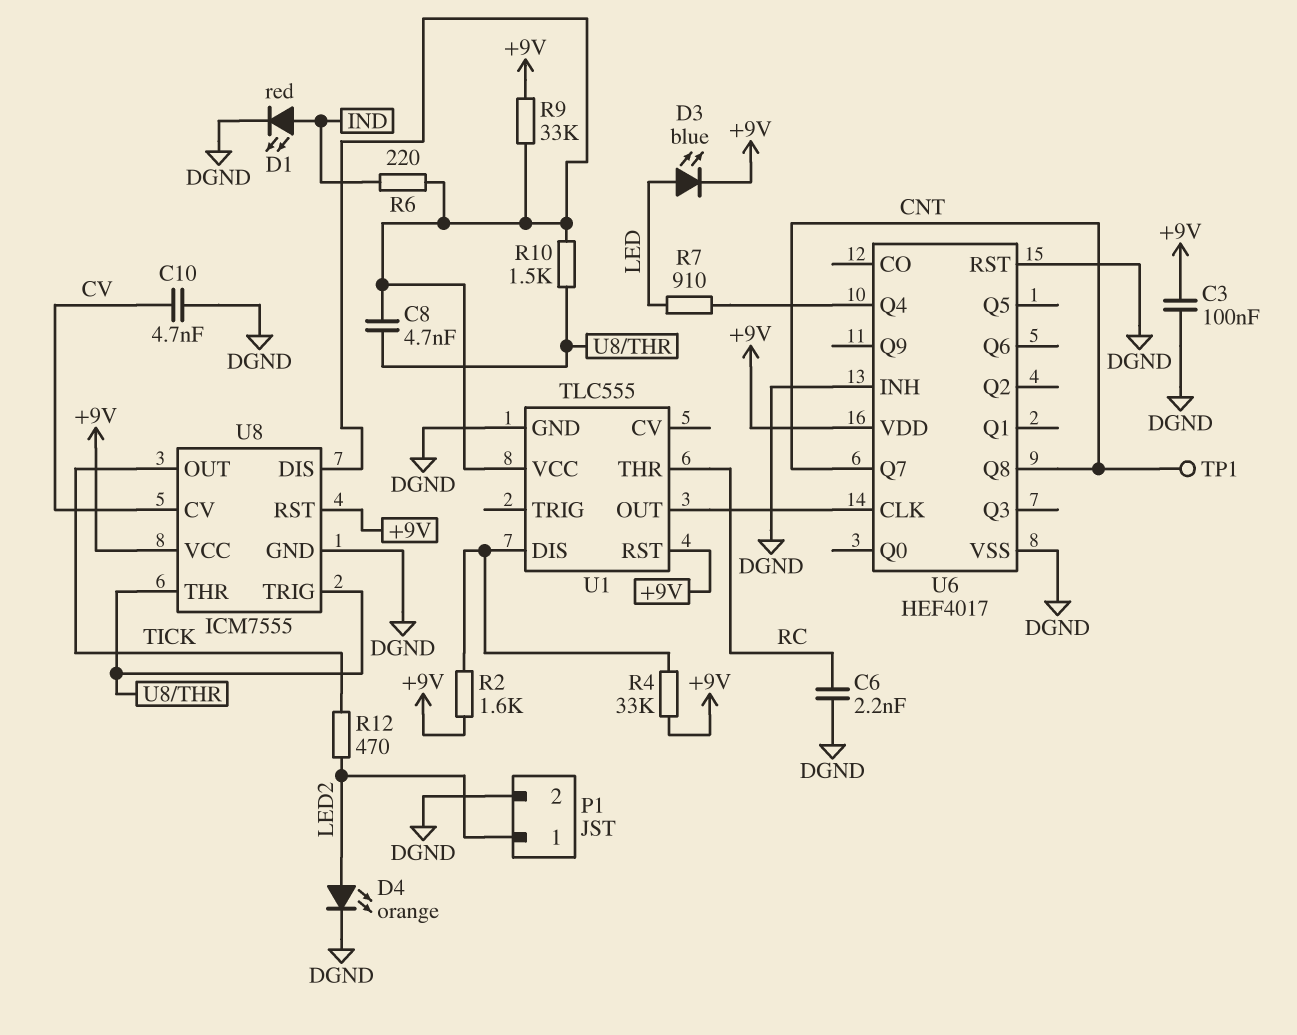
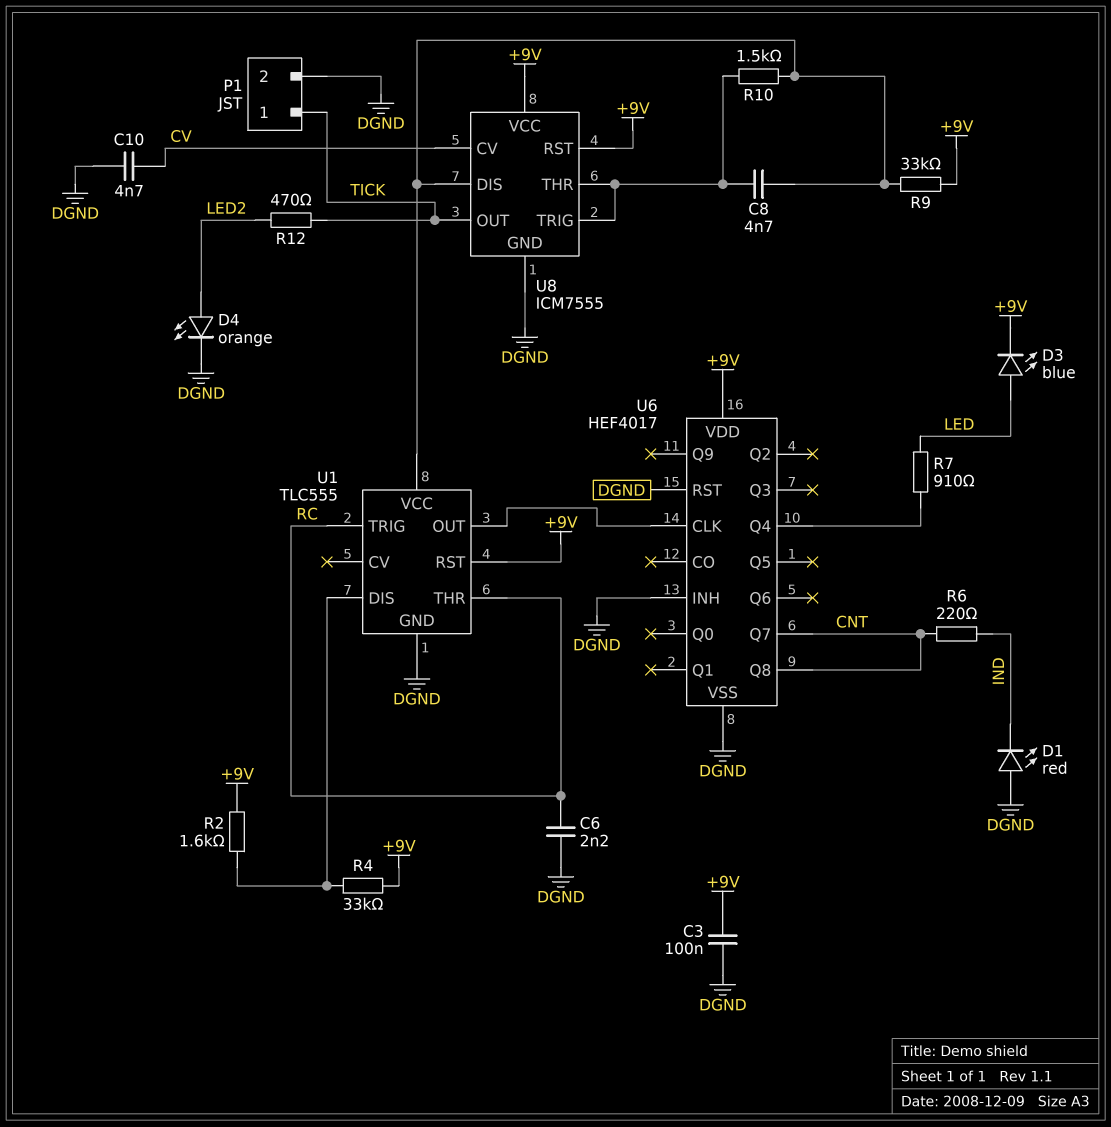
D1: LED red (A IND, K DGND) -> LED red (A DGND, K IND)
P1 pin 1: LED2 -> TICK
R6: 220 (IND, U1/VCC) -> 220 (CNT, IND)
TP1: test point (CNT) -> none
U1 pin TRIG: none -> RC

